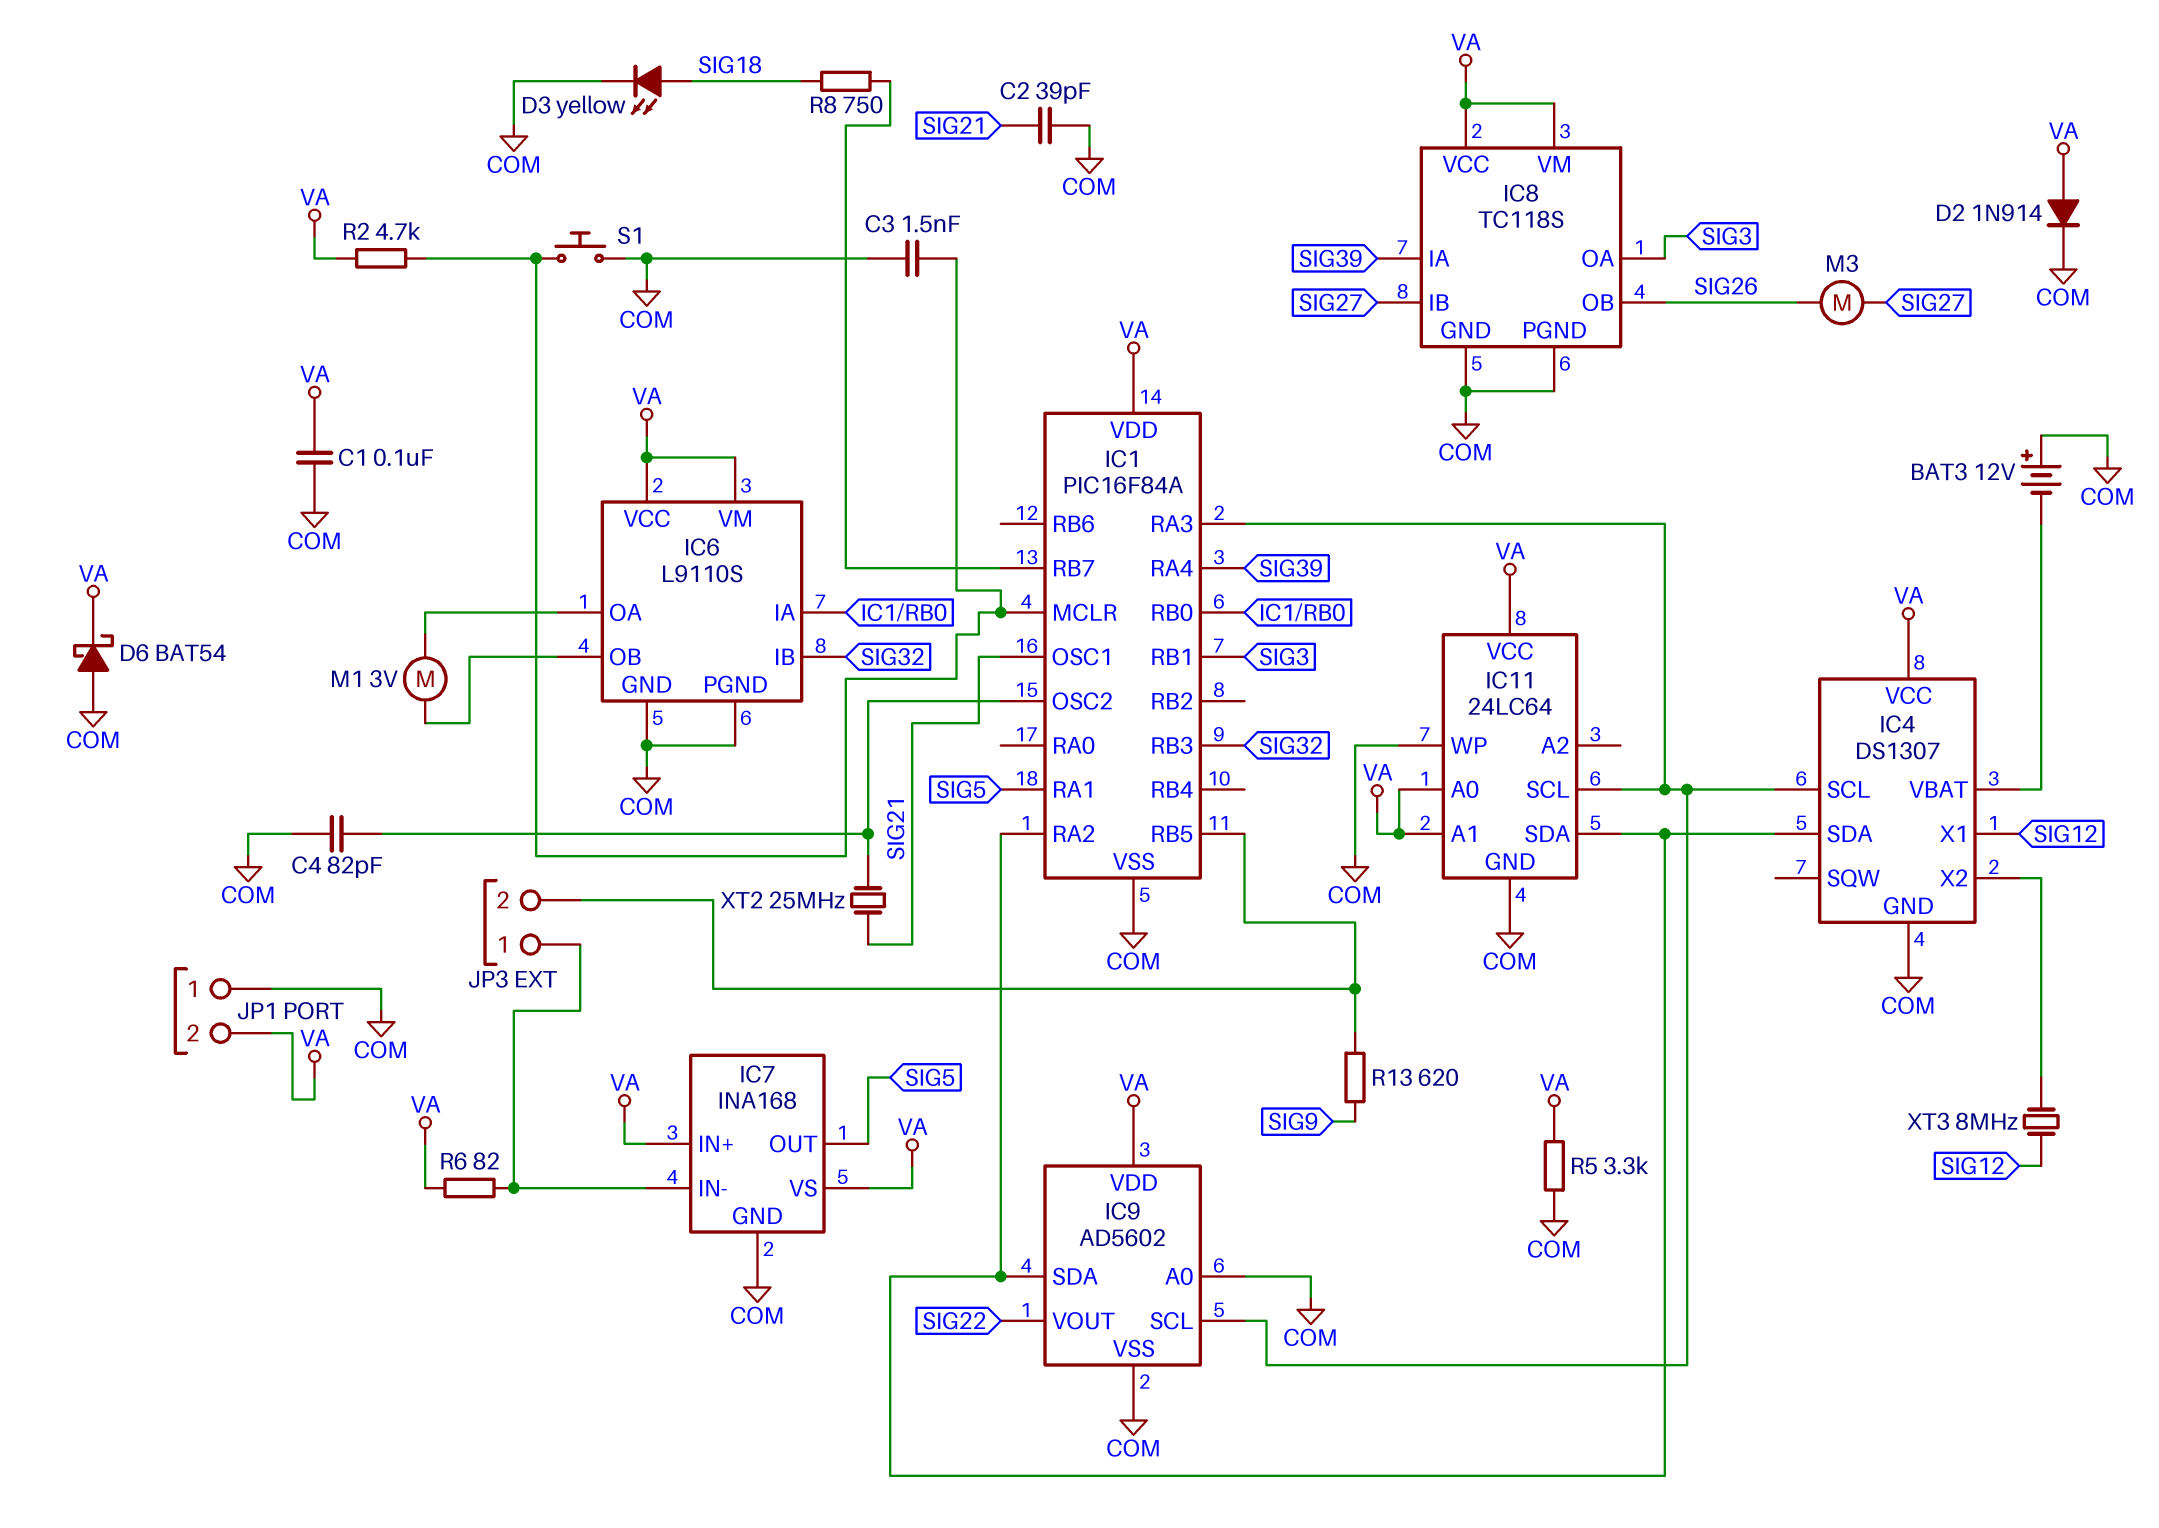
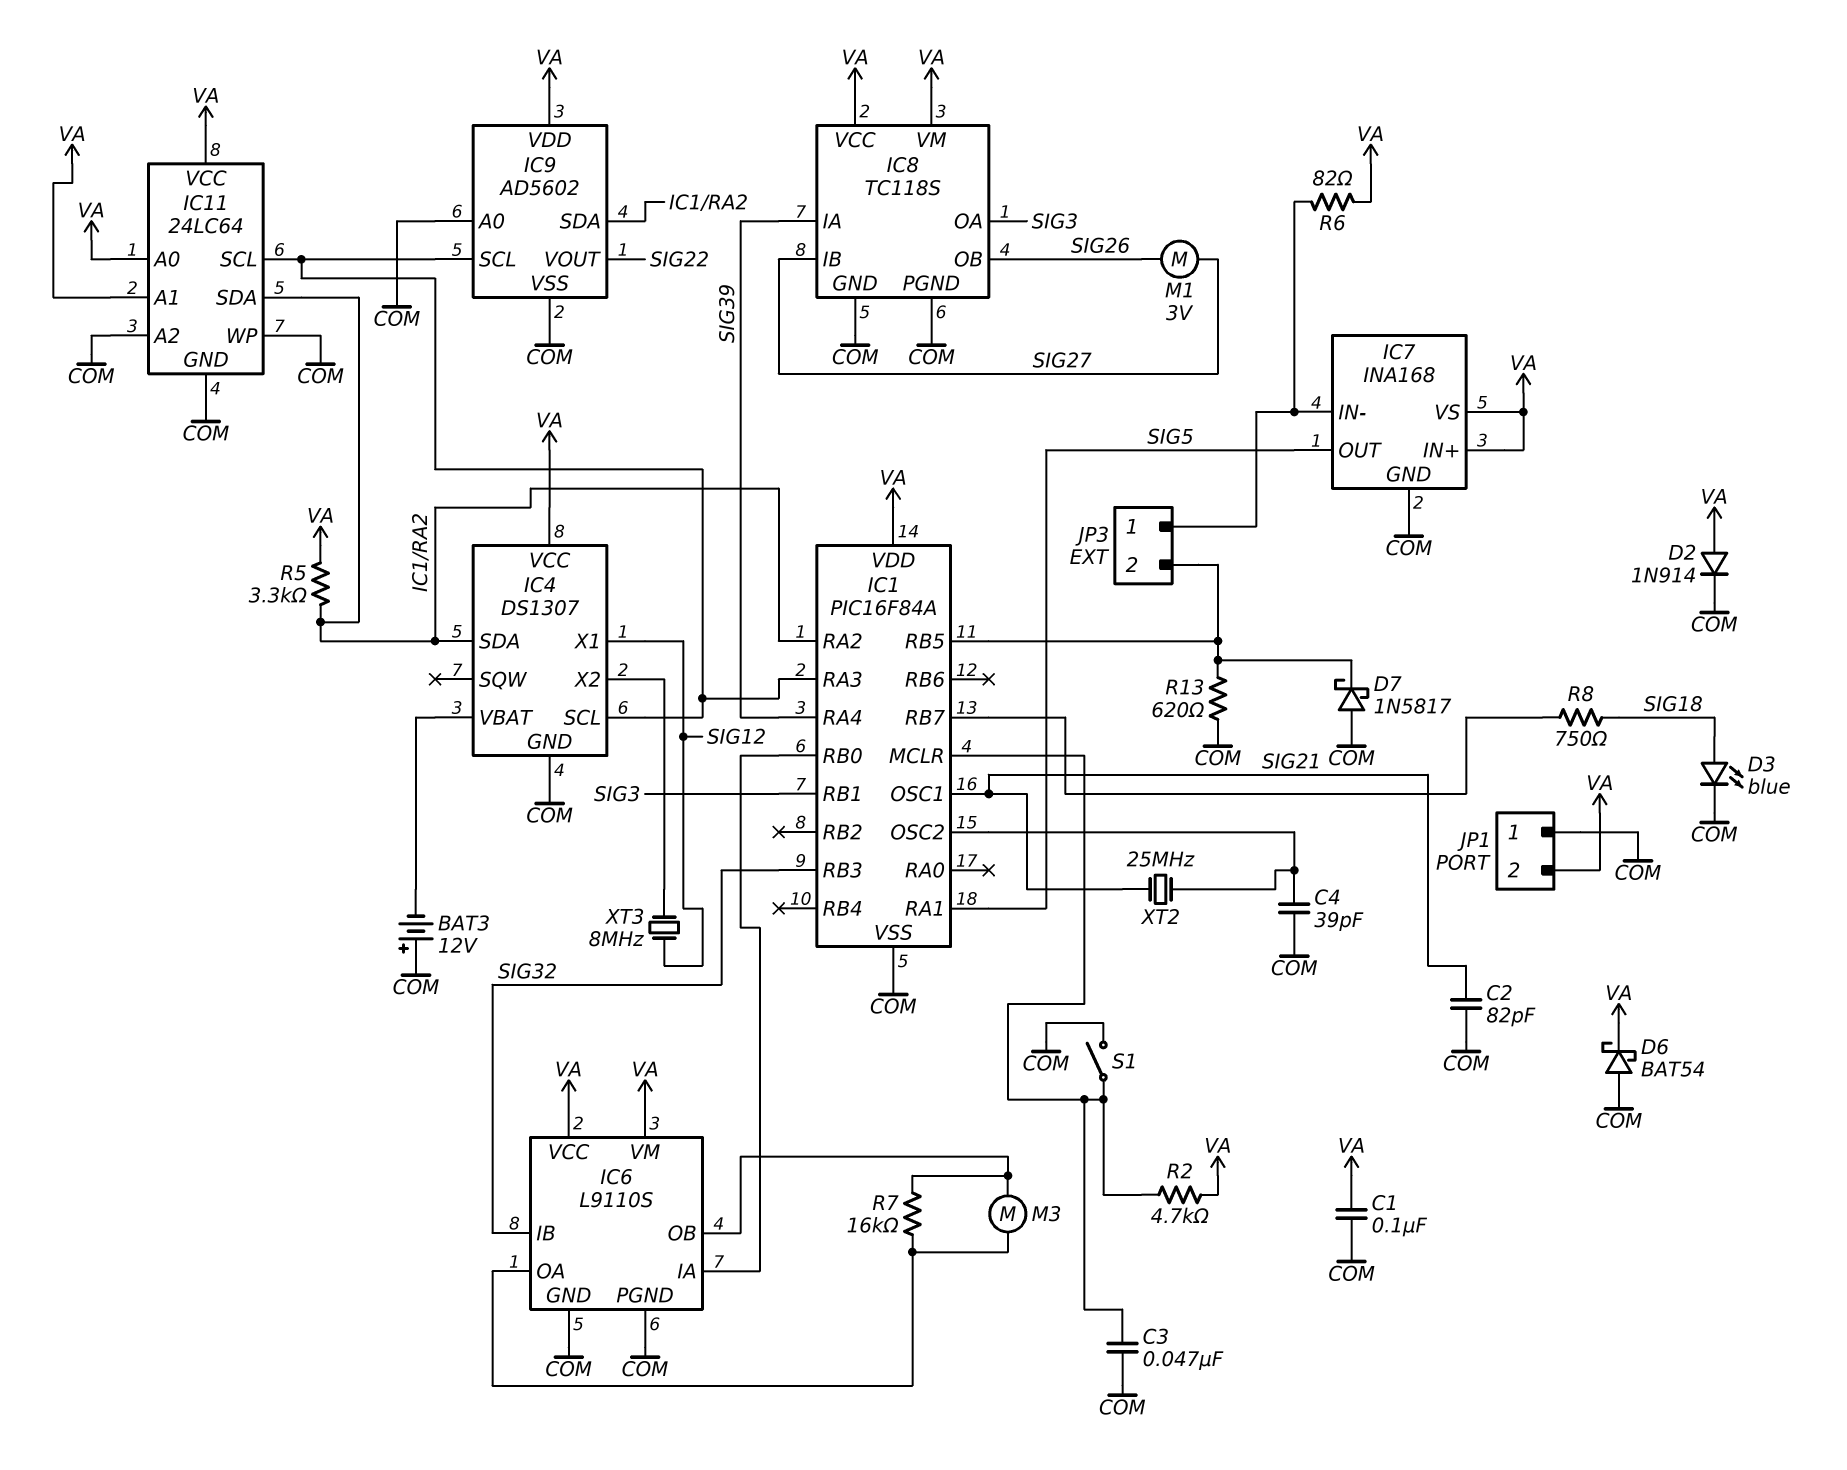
C2: 39pF (COM, SIG21) -> 82pF (COM, SIG21)
C3: 1.5nF (COM, IC1/MCLR) -> 47nF (COM, IC1/MCLR)
C4: 82pF (COM, IC1/OSC2) -> 39pF (COM, IC1/OSC2)
D3: LED yellow (A SIG18, K COM) -> LED blue (A SIG18, K COM)
D7: none -> schottky 1N5817 (A COM, K IC1/RB5)
IC11 pin A2: none -> COM
M1: motor 3V (IC6/OA, IC6/OB) -> motor 3V (SIG26, SIG27)
M3: motor (SIG26, SIG27) -> motor (IC6/OA, IC6/OB)
R5: 3.3k (COM, VA) -> 3.3k (IC1/RA2, VA)
R7: none -> 16k (IC6/OA, IC6/OB)
R13: 620 (IC1/RB5, SIG9) -> 620 (COM, IC1/RB5)
S1: button (COM, IC1/MCLR) -> switch (COM, IC1/MCLR)

